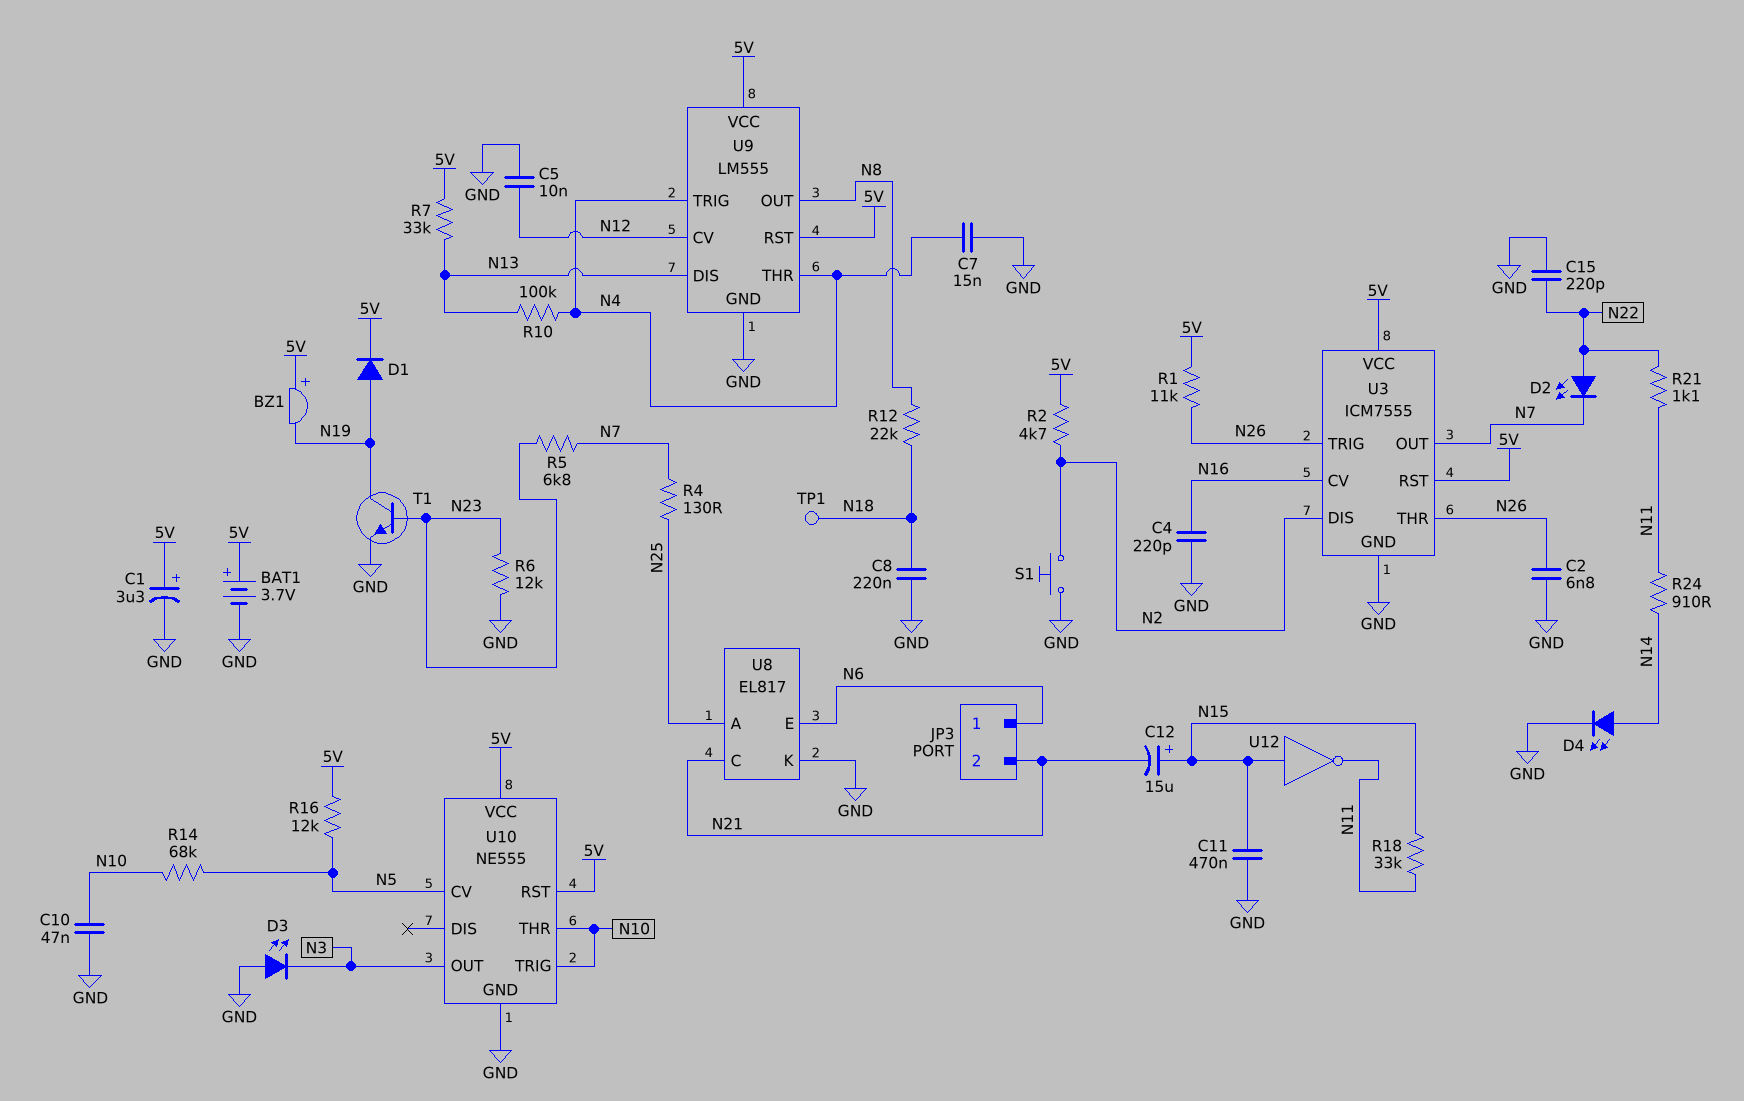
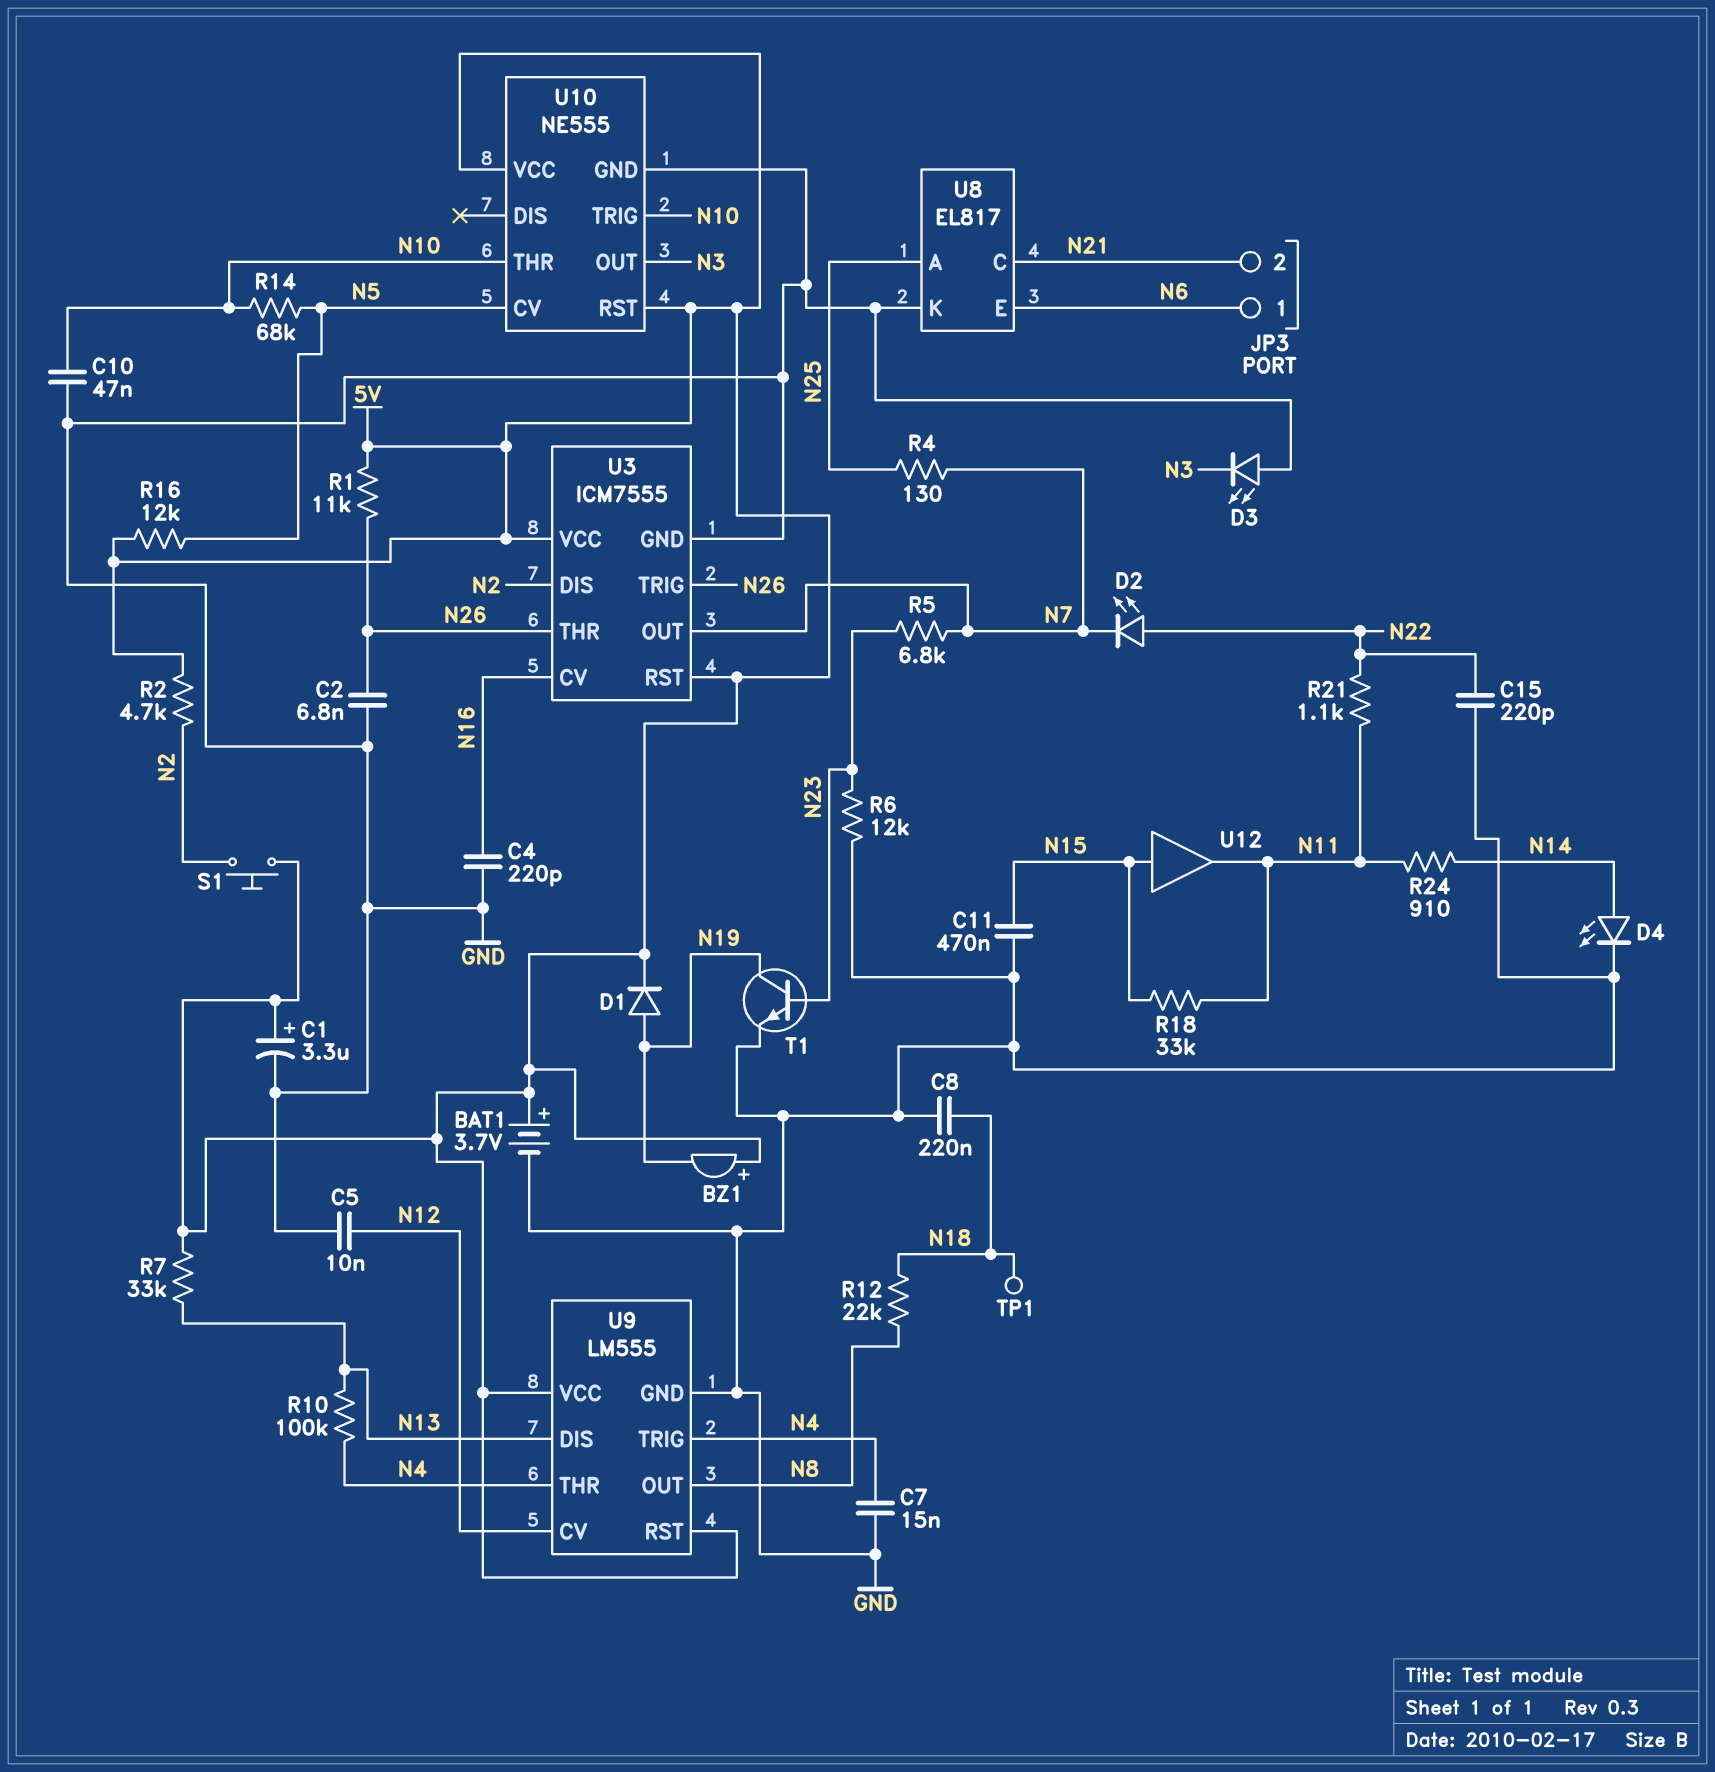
C12: 15uF (plus N15, minus N21) -> none
S1: button (GND, N2) -> button (5V, N2)
U12: NOT (in N15, out N11) -> buffer (in N15, out N11)

